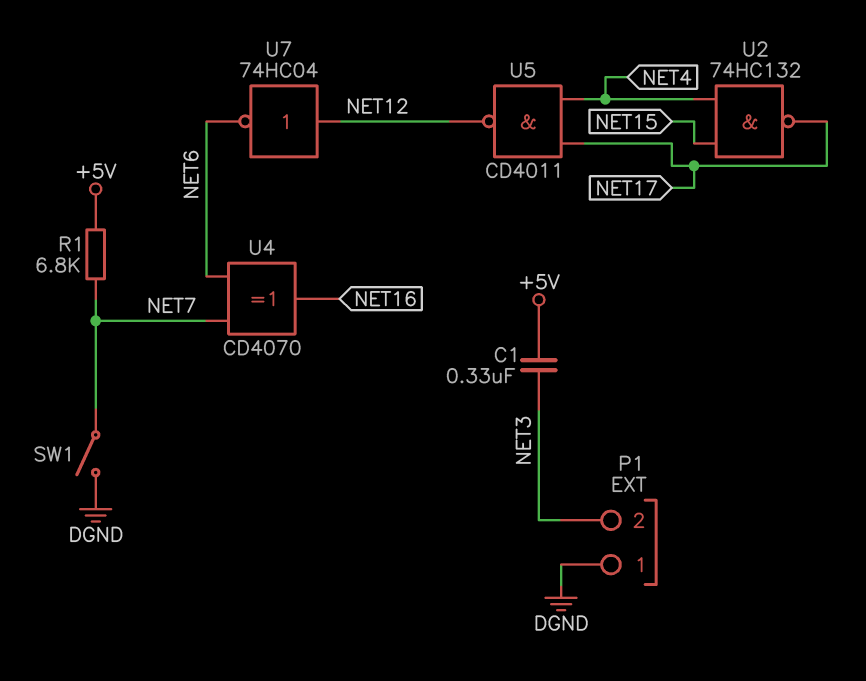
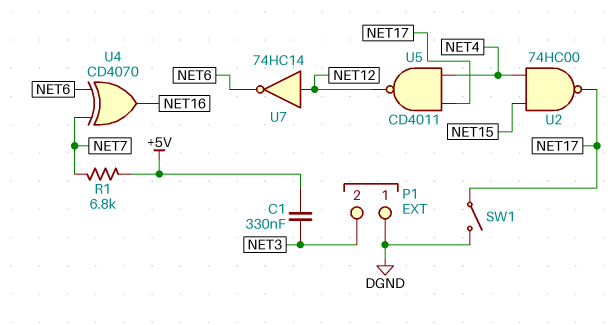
SW1: switch (DGND, NET7) -> switch (DGND, NET17)
U2: NAND 74HC132 (in NET4, in NET15, out NET17) -> NAND 74HC00 (in NET4, in NET15, out NET17)
U7: NOT 74HC04 (in NET12, out NET6) -> NOT 74HC14 (in NET12, out NET6)

